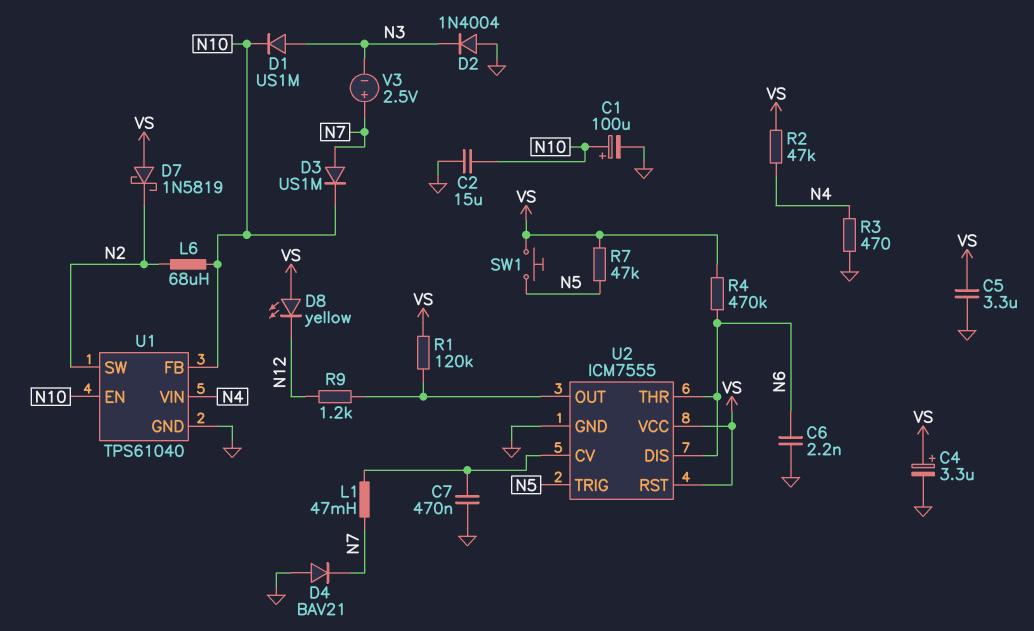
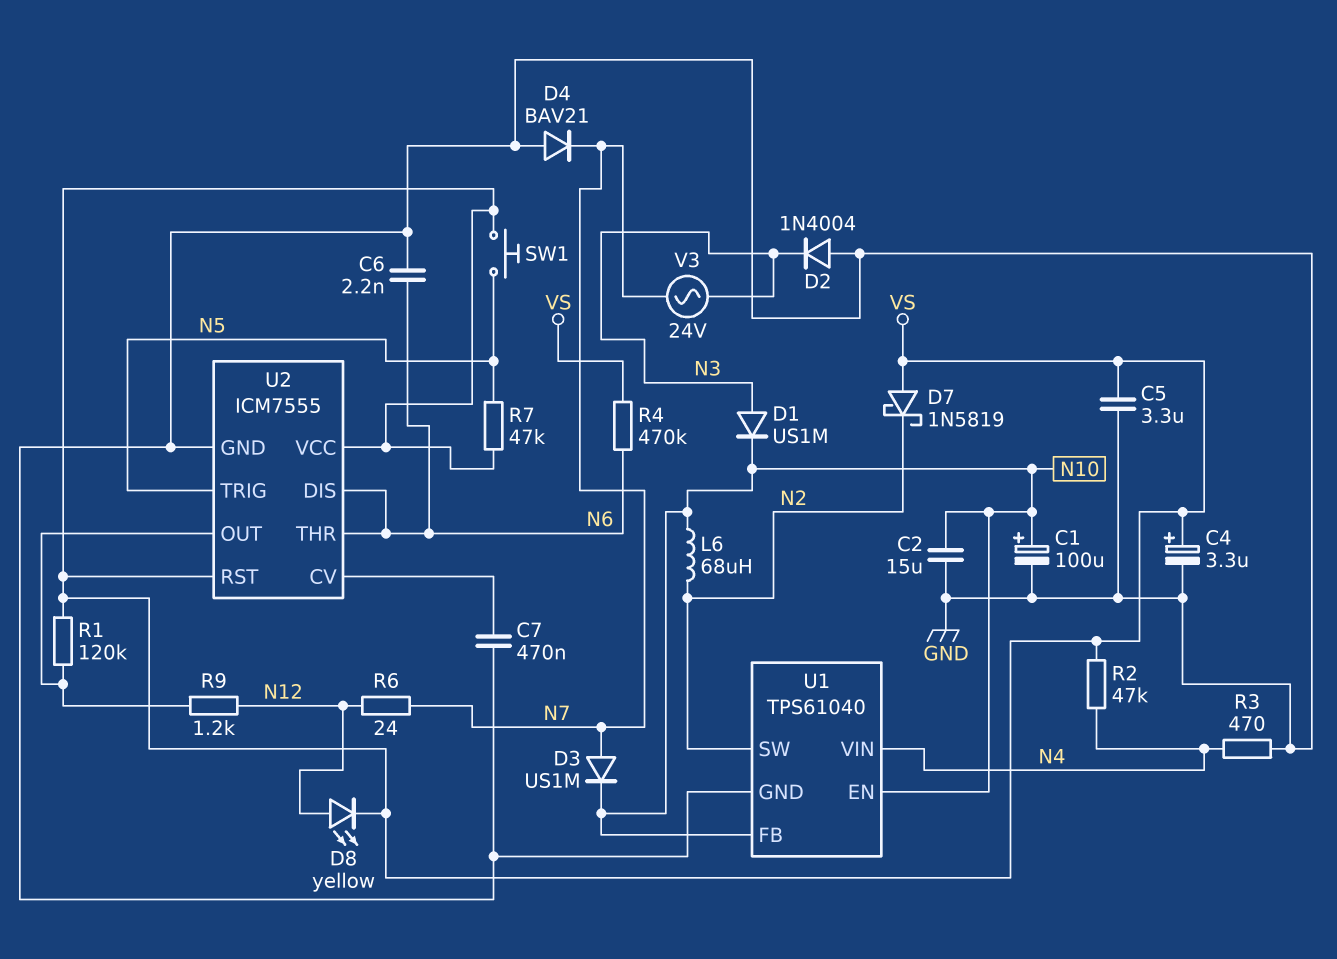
D8: LED yellow (A VS, K N12) -> LED yellow (A N12, K VS)
L1: 47mH (N7, U2/CV) -> none
R6: none -> 24 (N7, N12)
V3: 2.5V (plus N7, minus N3) -> AC 24V (N3, N7)

